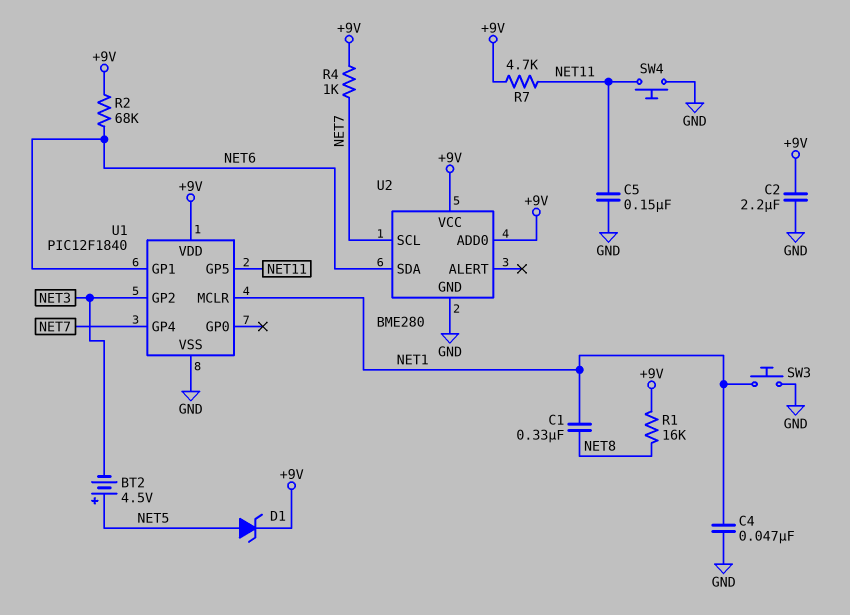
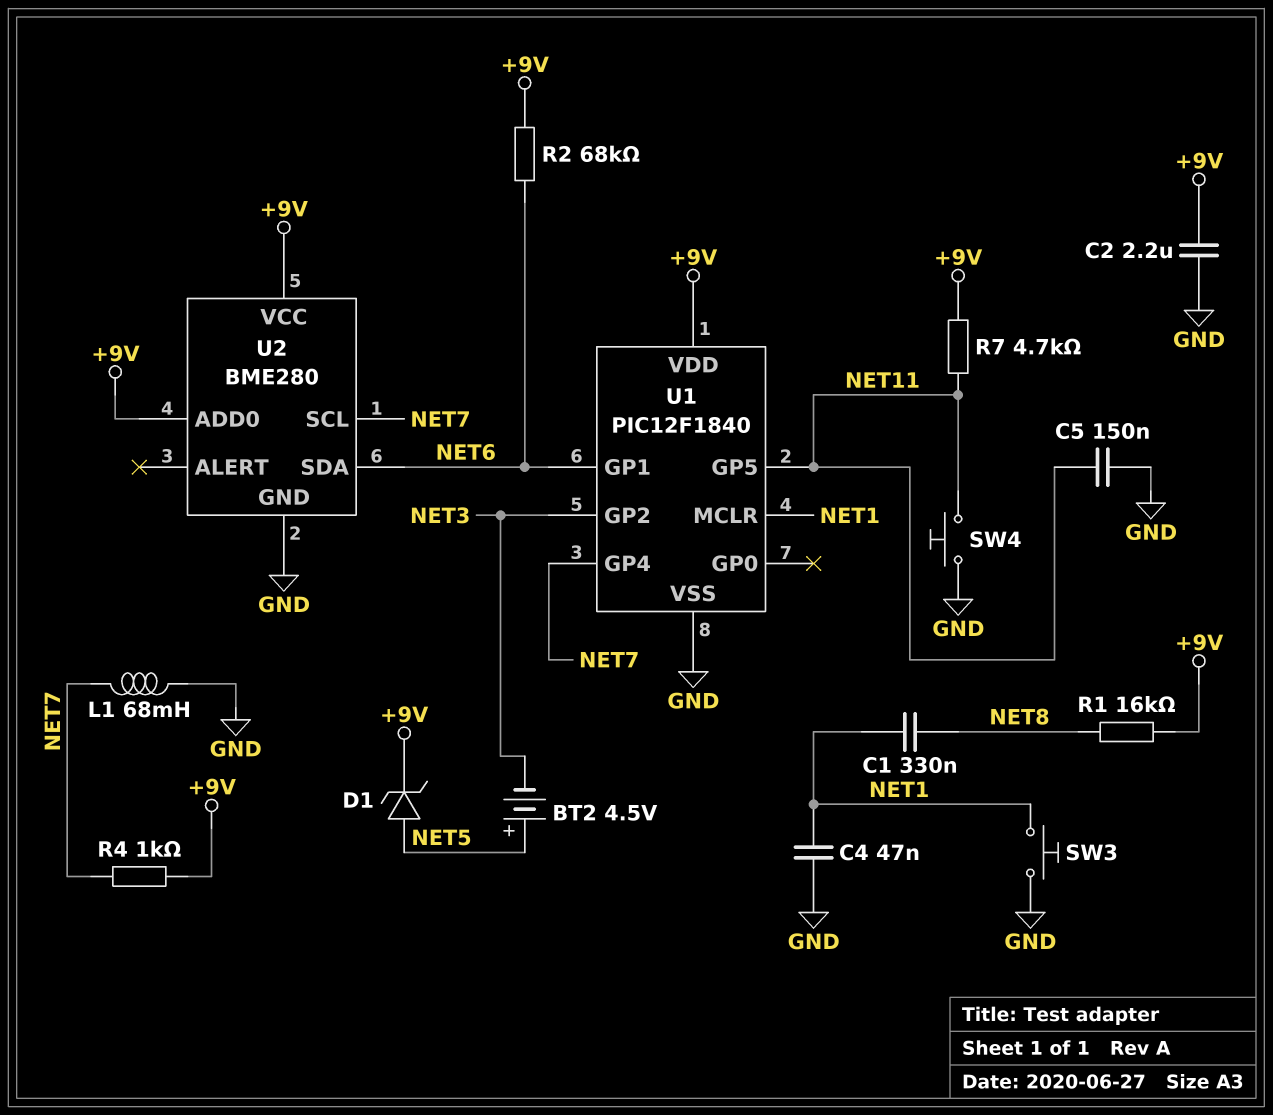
L1: none -> 68mH (GND, NET7)

